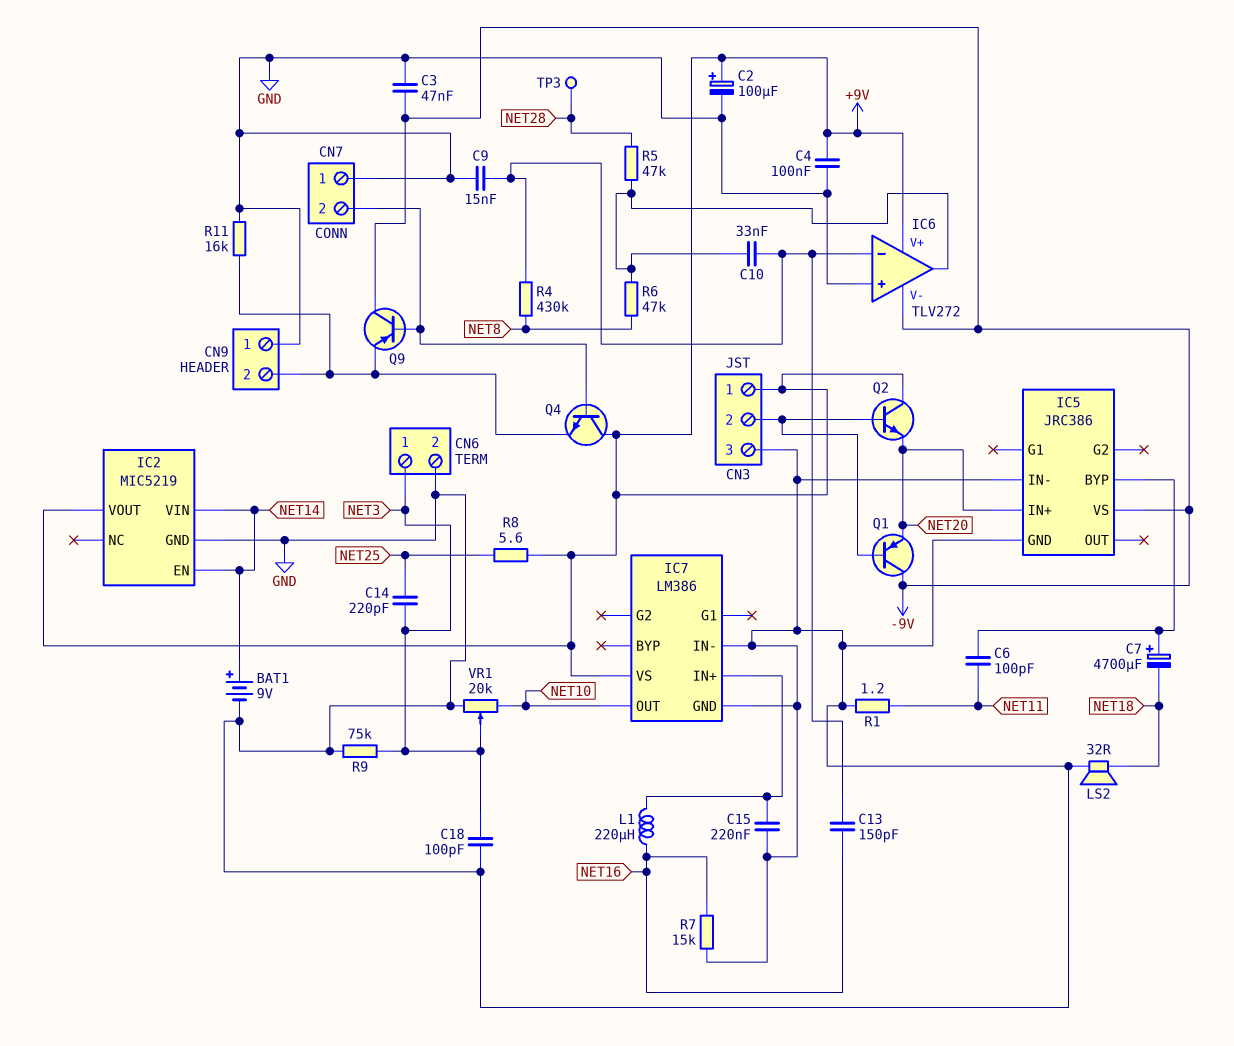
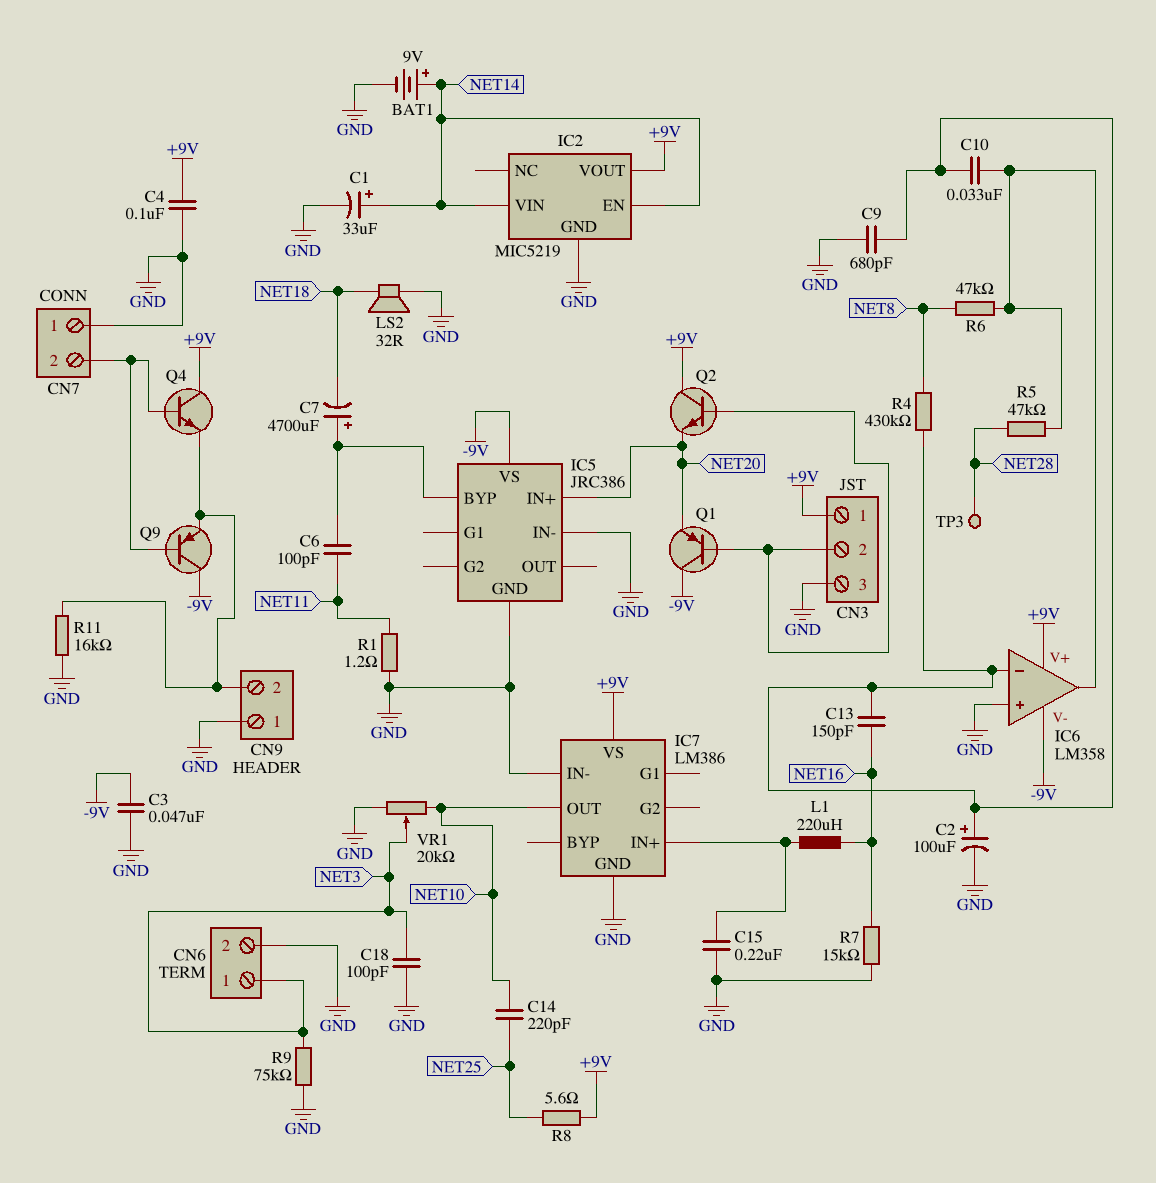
C1: none -> 33uF (plus NET14, minus GND)
C2: 100uF (plus +9V, minus GND) -> 100uF (plus IC6/in-, minus GND)
C9: 15nF (GND, IC6/in-) -> 680pF (GND, IC6/in-)
C14: 220pF (NET3, NET25) -> 220pF (NET10, NET25)
IC6: TLV272 -> LM358

